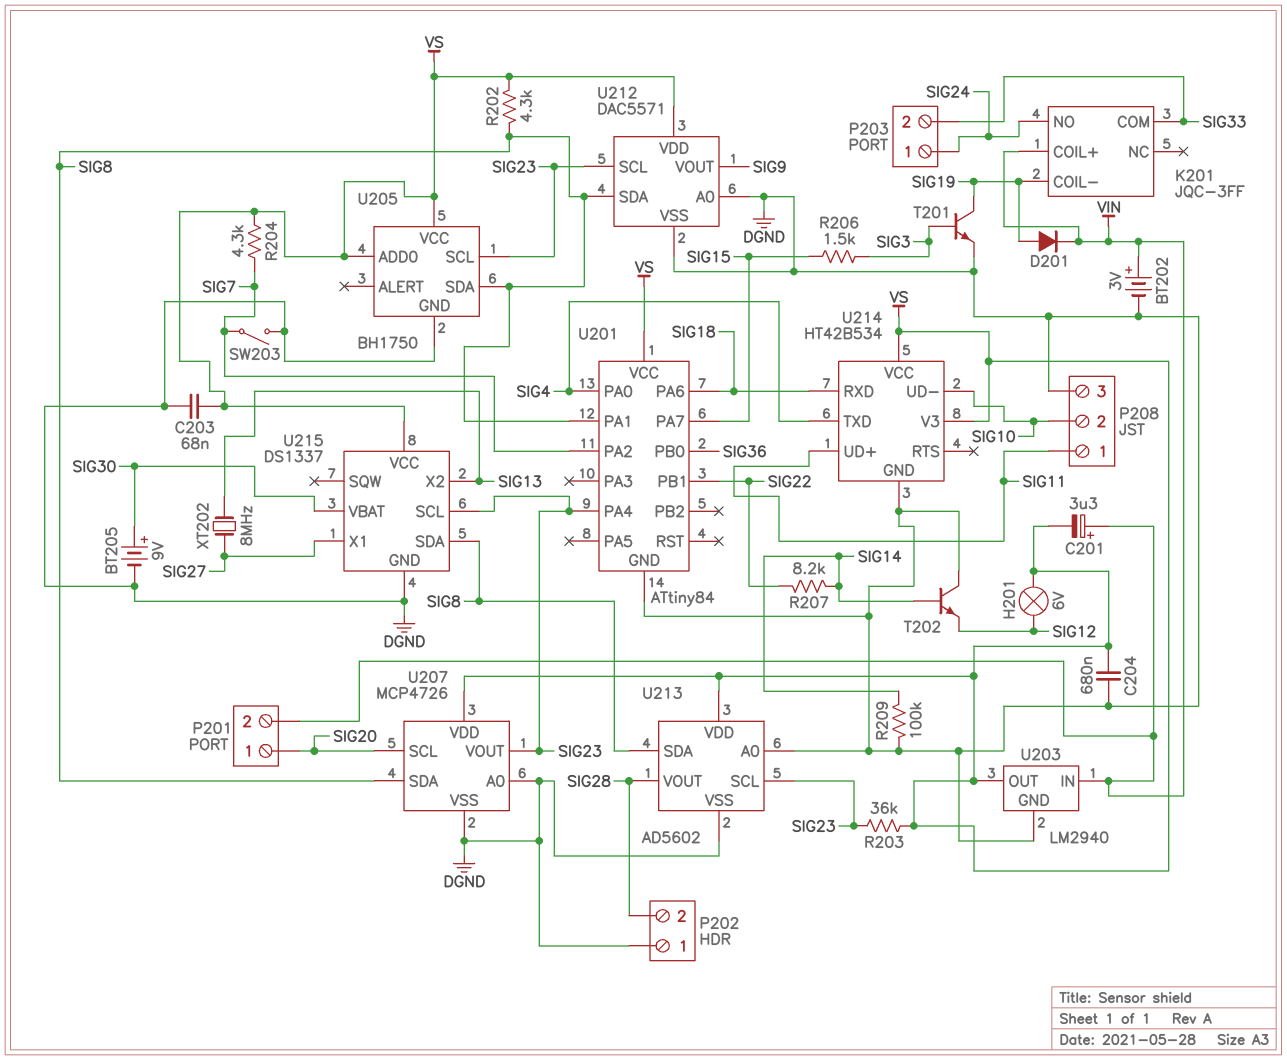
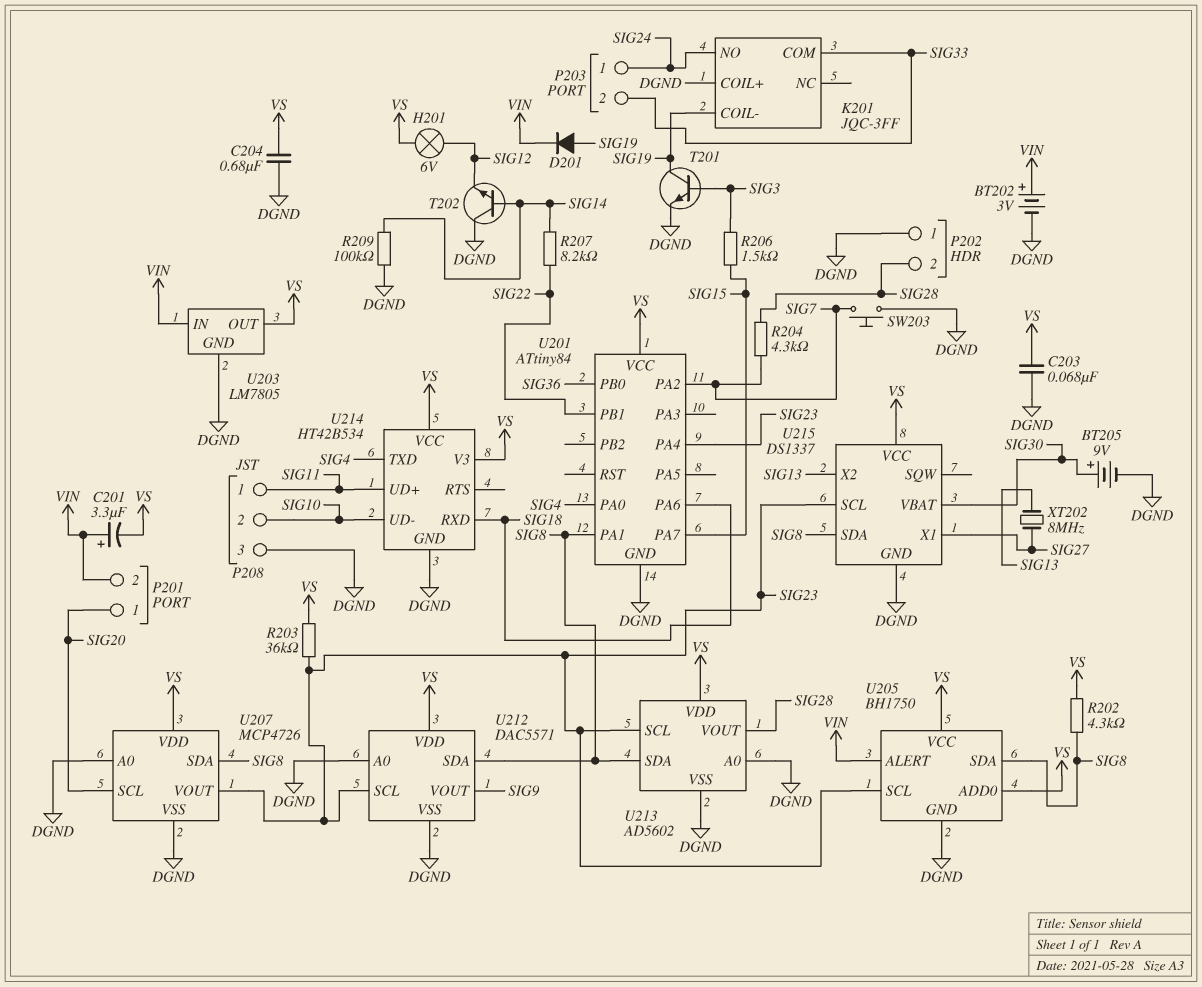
K201 pin COIL+: VIN -> DGND
R204: 4.3k (SIG7, VS) -> 4.3k (SIG7, SIG28)
SW203: switch (DGND, SIG7) -> button (DGND, SIG7)
U203: LM2940 -> LM7805
U205 pin ALERT: none -> VIN

